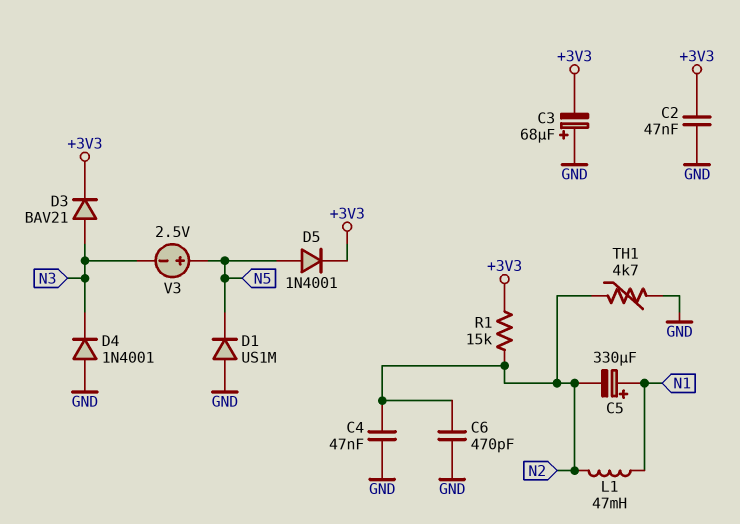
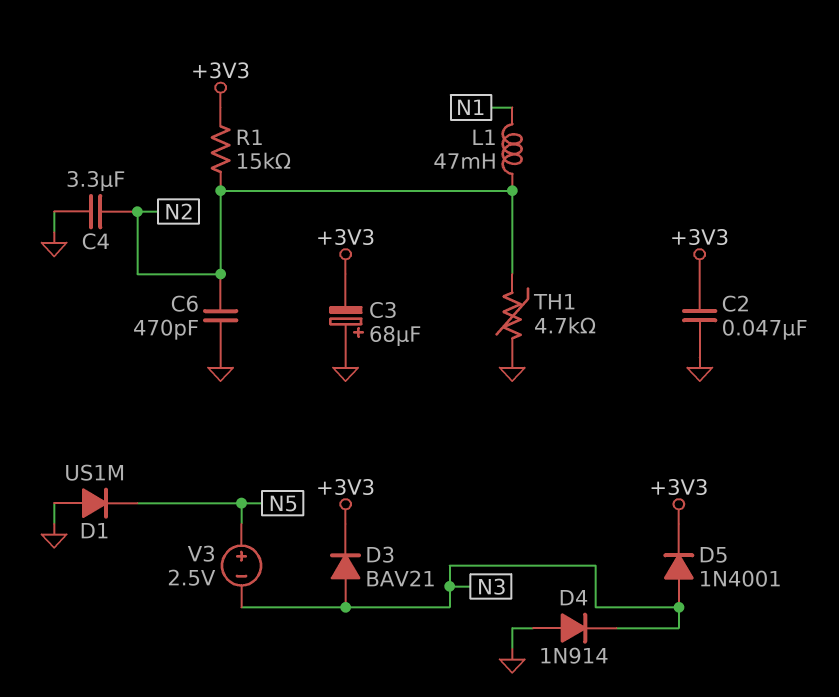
C4: 47nF (GND, N2) -> 3.3uF (GND, N2)
C5: 330uF (plus N1, minus N2) -> none
D4: diode 1N4001 (A GND, K N3) -> diode 1N914 (A GND, K N3)
D5: diode 1N4001 (A N5, K +3V3) -> diode 1N4001 (A N3, K +3V3)

